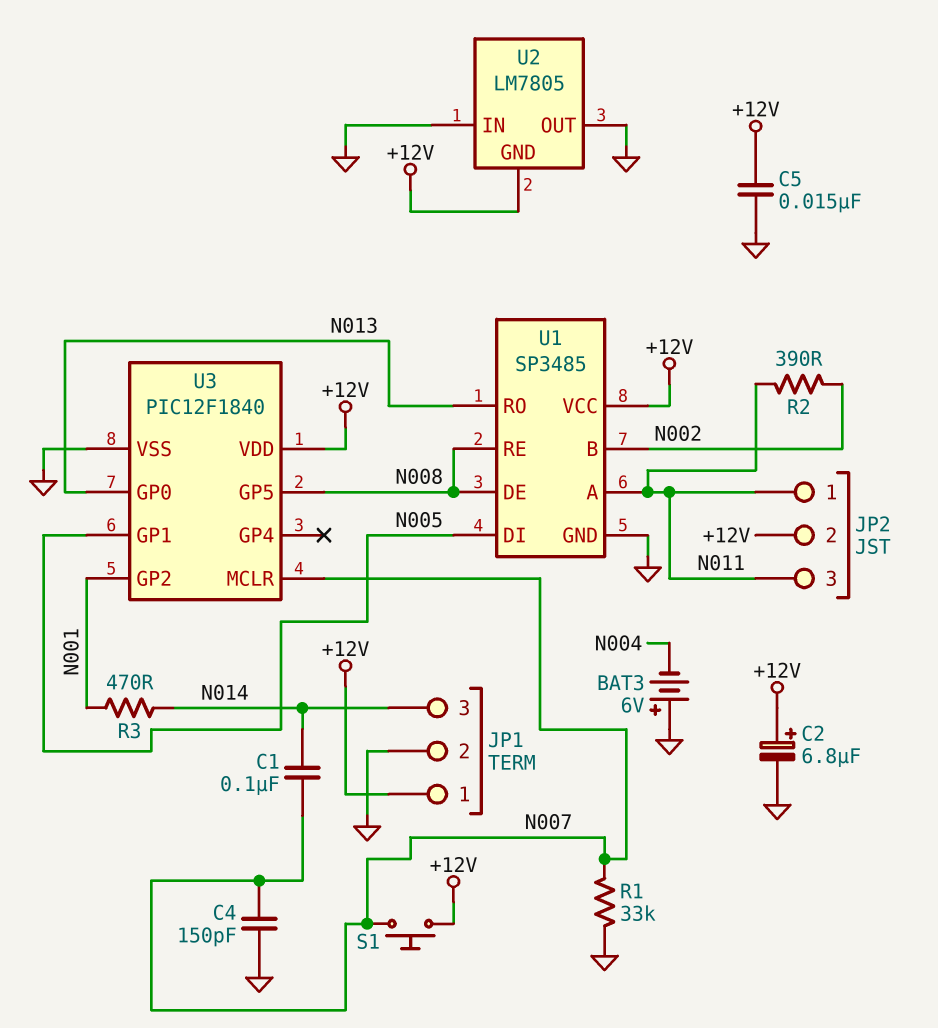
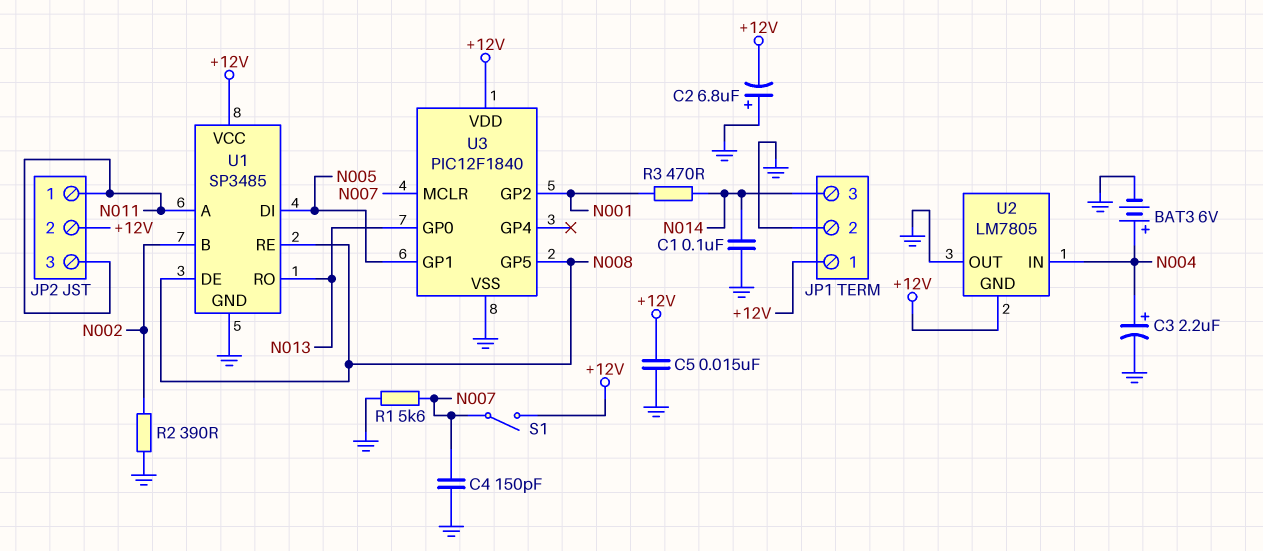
BAT3: 6V (plus GND, minus N004) -> 6V (plus N004, minus GND)
C1: 100nF (N007, N014) -> 100nF (GND, N014)
C2: 6.8uF (plus +12V, minus GND) -> 6.8uF (plus GND, minus +12V)
C3: none -> 2.2uF (plus N004, minus GND)
R1: 33k (GND, N007) -> 5.6k (GND, N007)
R2: 390 (N002, N011) -> 390 (GND, N002)
S1: button (+12V, N007) -> switch (+12V, N007)
U2 pin IN: GND -> N004

